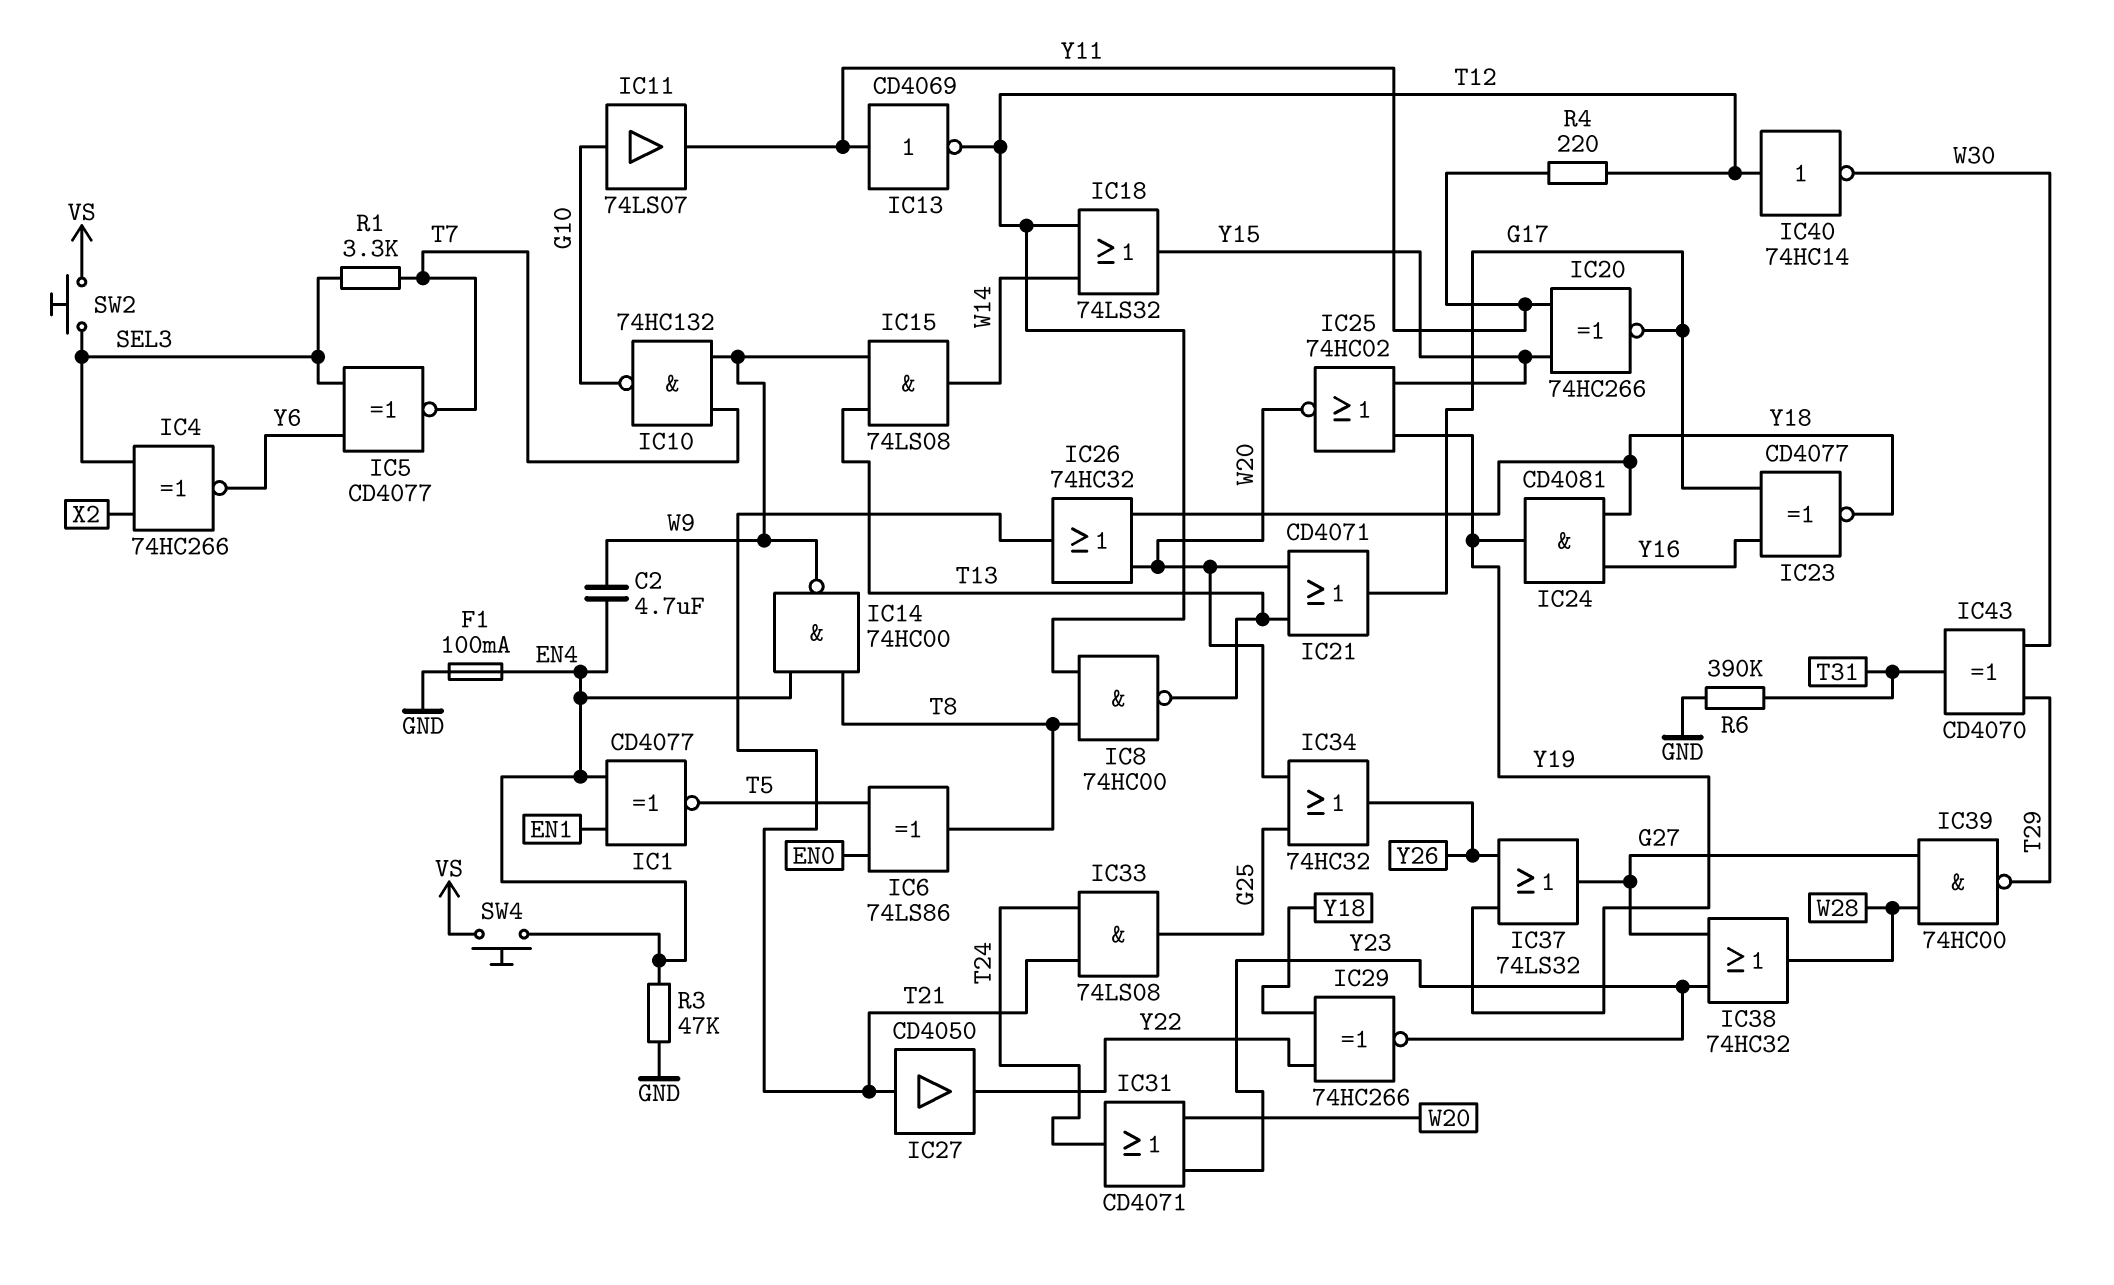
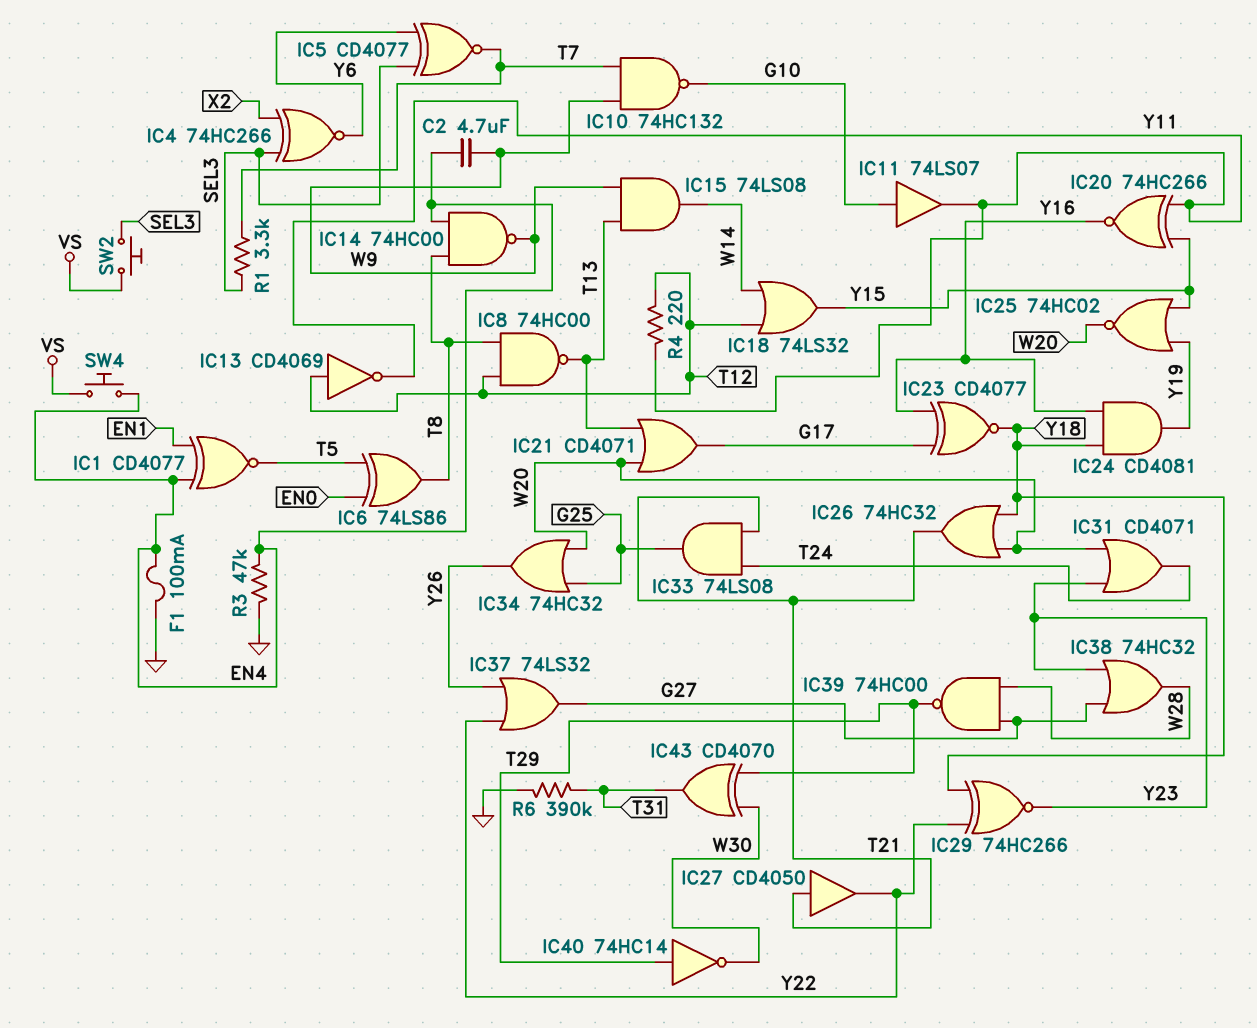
IC13: NOT CD4069 (in Y11, out T12) -> NOT CD4069 (in T12, out Y11)
IC20: XNOR 74HC266 (in Y11, in Y15, out G17) -> XNOR 74HC266 (in Y11, in Y15, out Y16)
IC37: OR 74LS32 (in Y19, in Y26, out G27) -> OR 74LS32 (in Y22, in Y26, out G27)
IC40: NOT 74HC14 (in T12, out W30) -> NOT 74HC14 (in T29, out W30)

